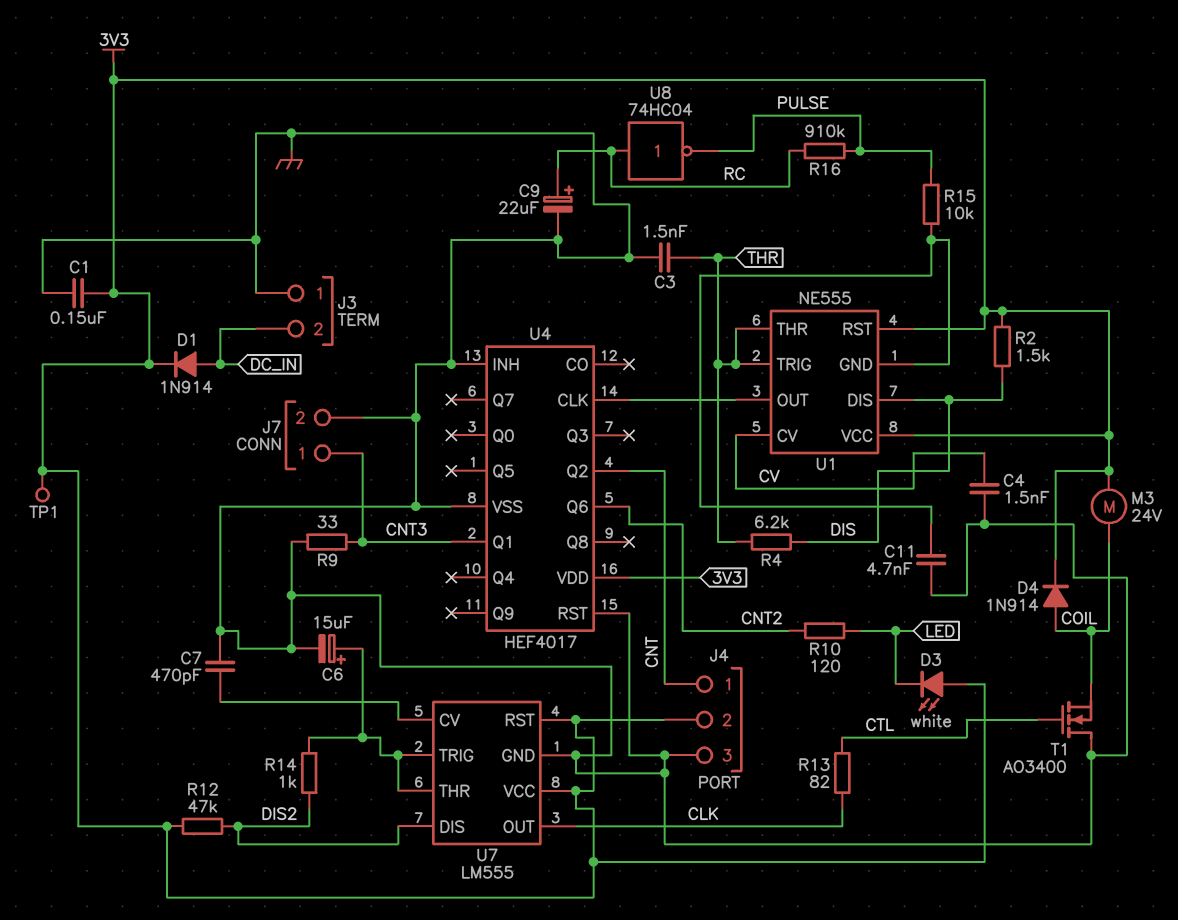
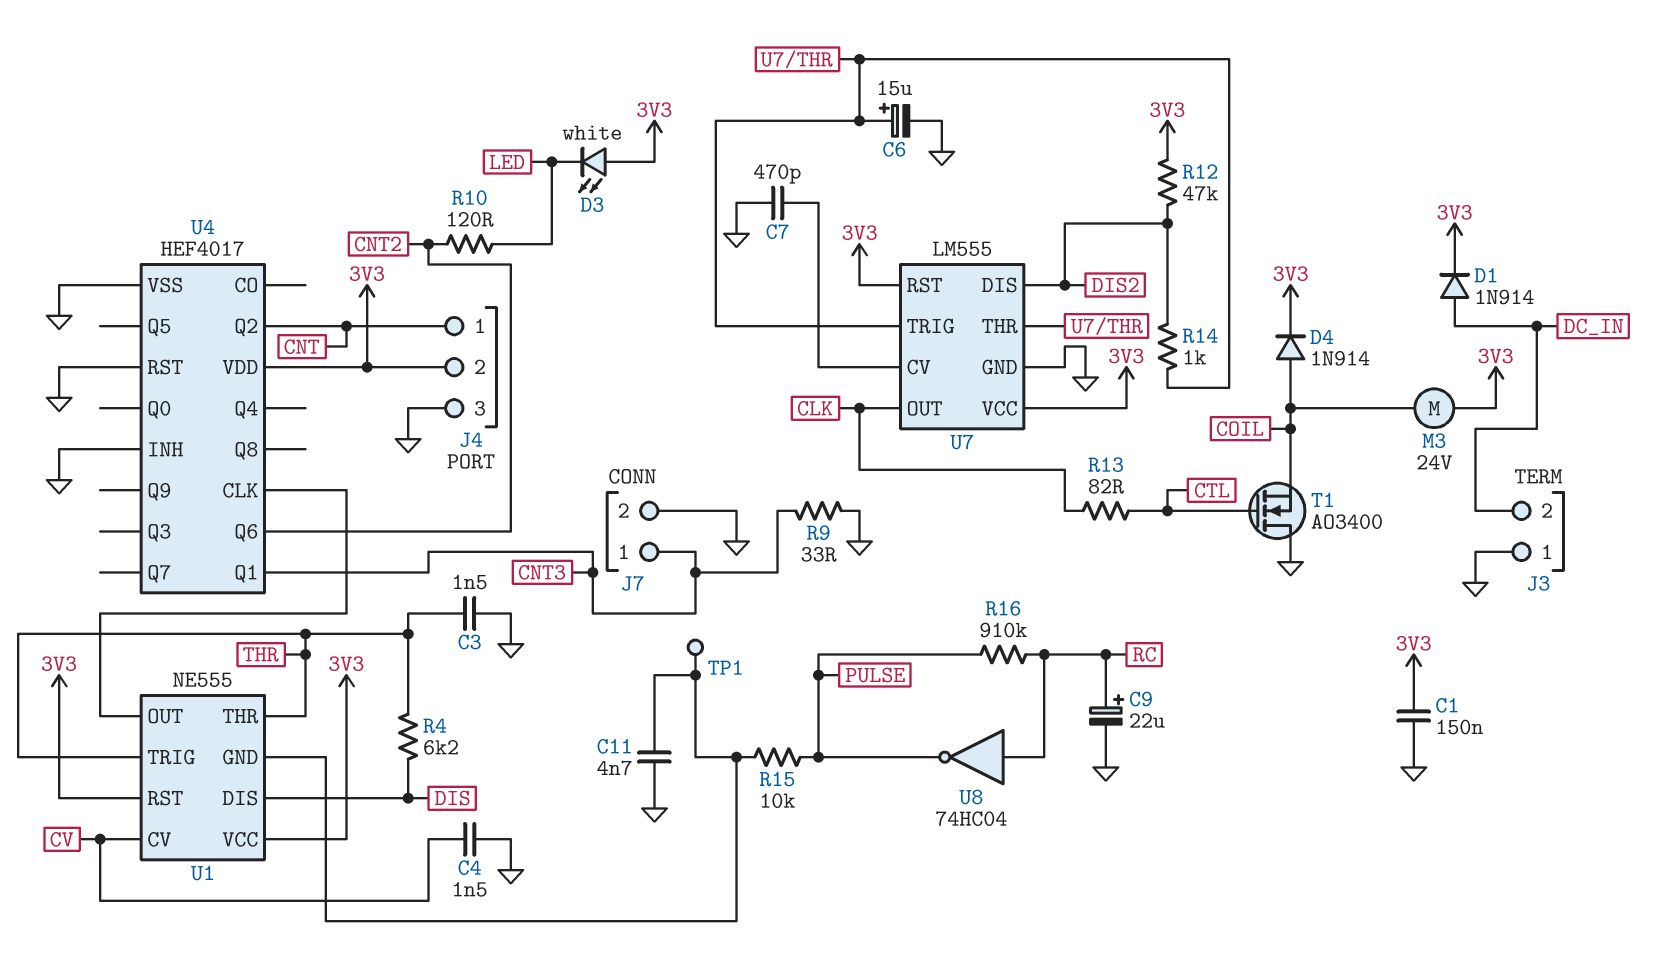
R2: 1.5k (3V3, DIS) -> none
TP1: test point (3V3) -> test point (U1/GND)

